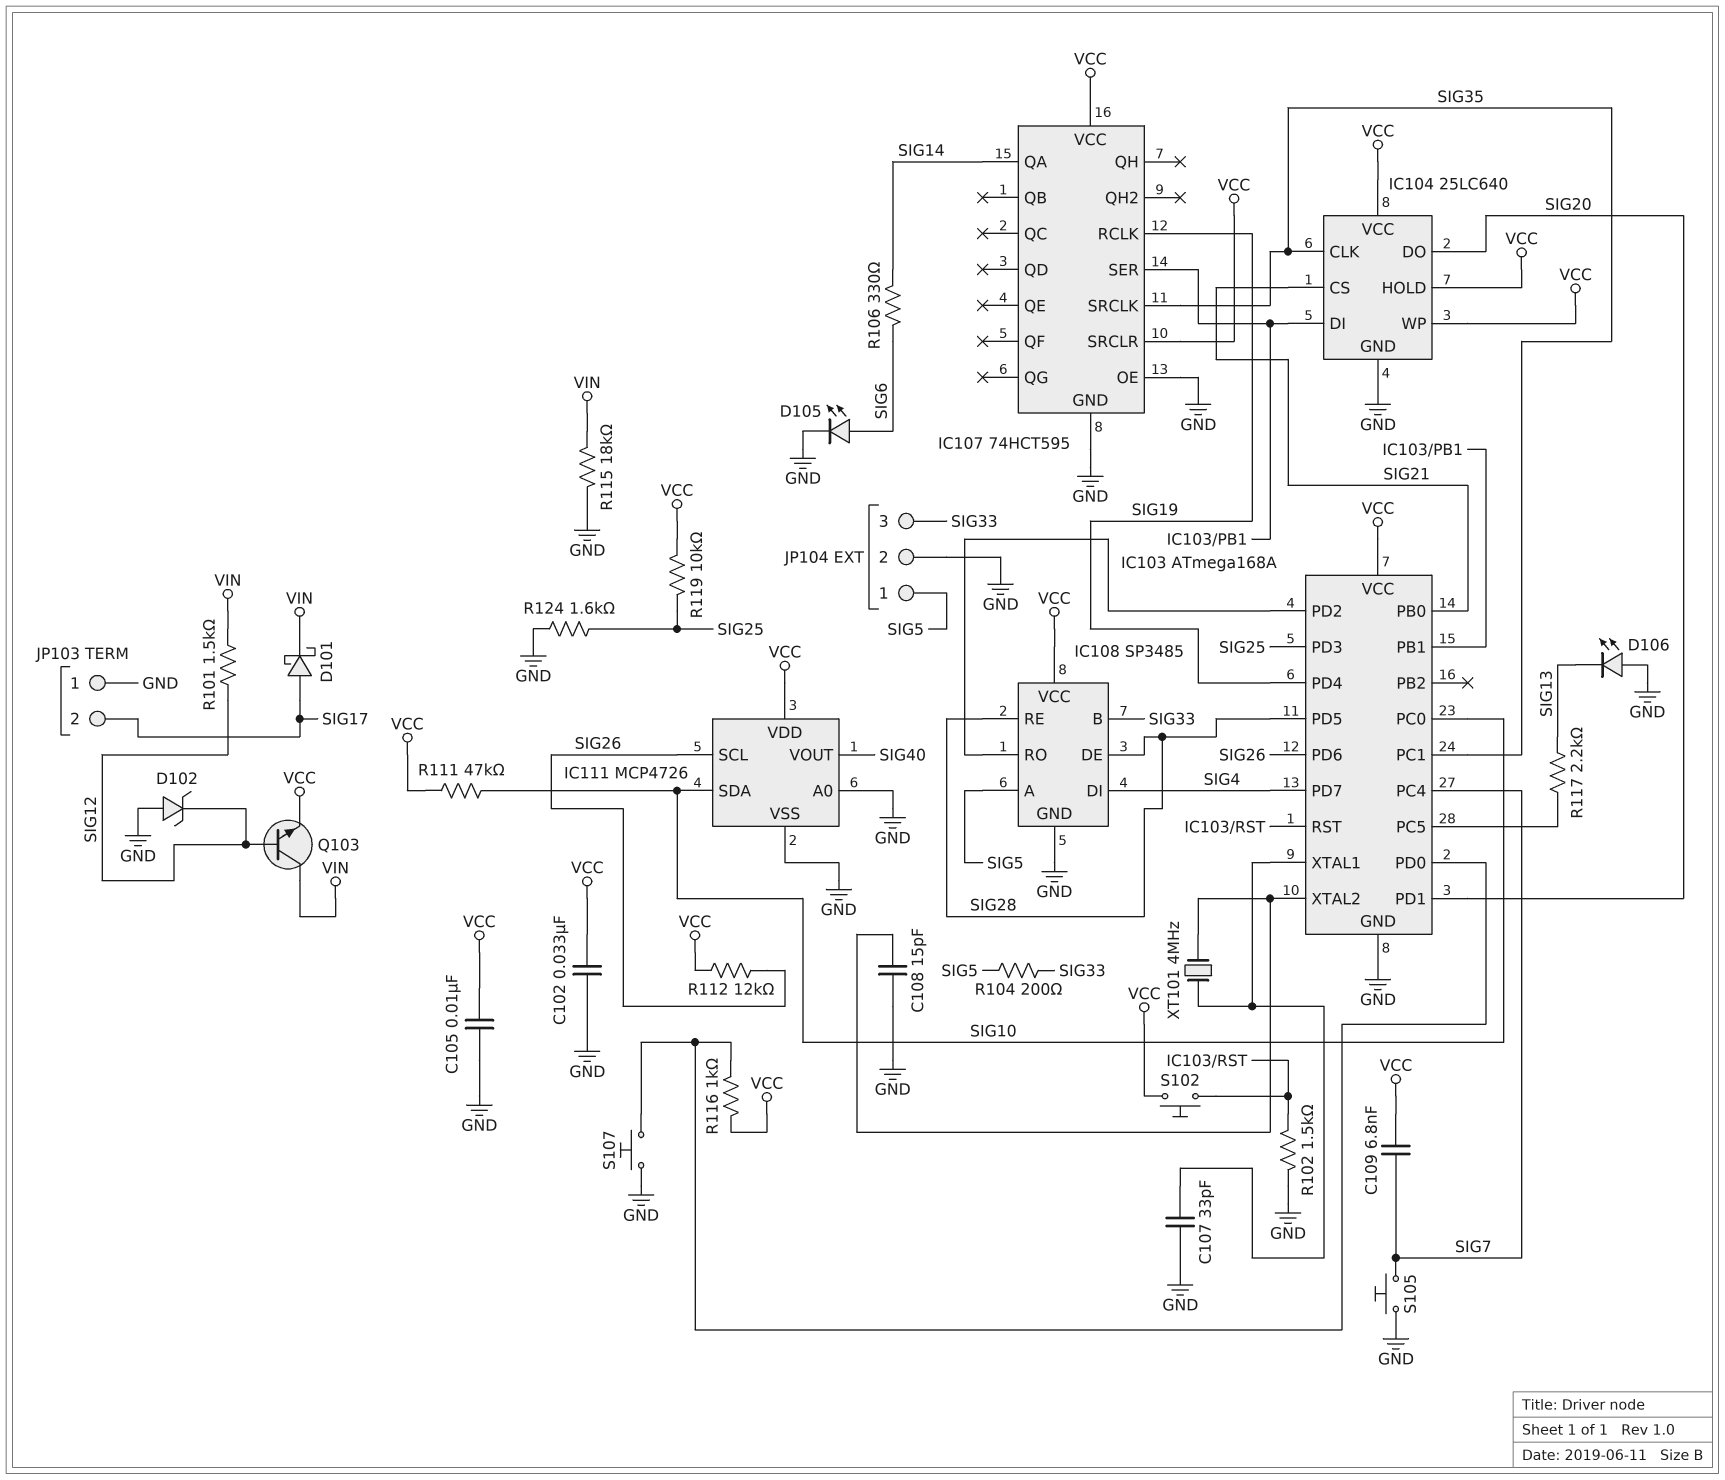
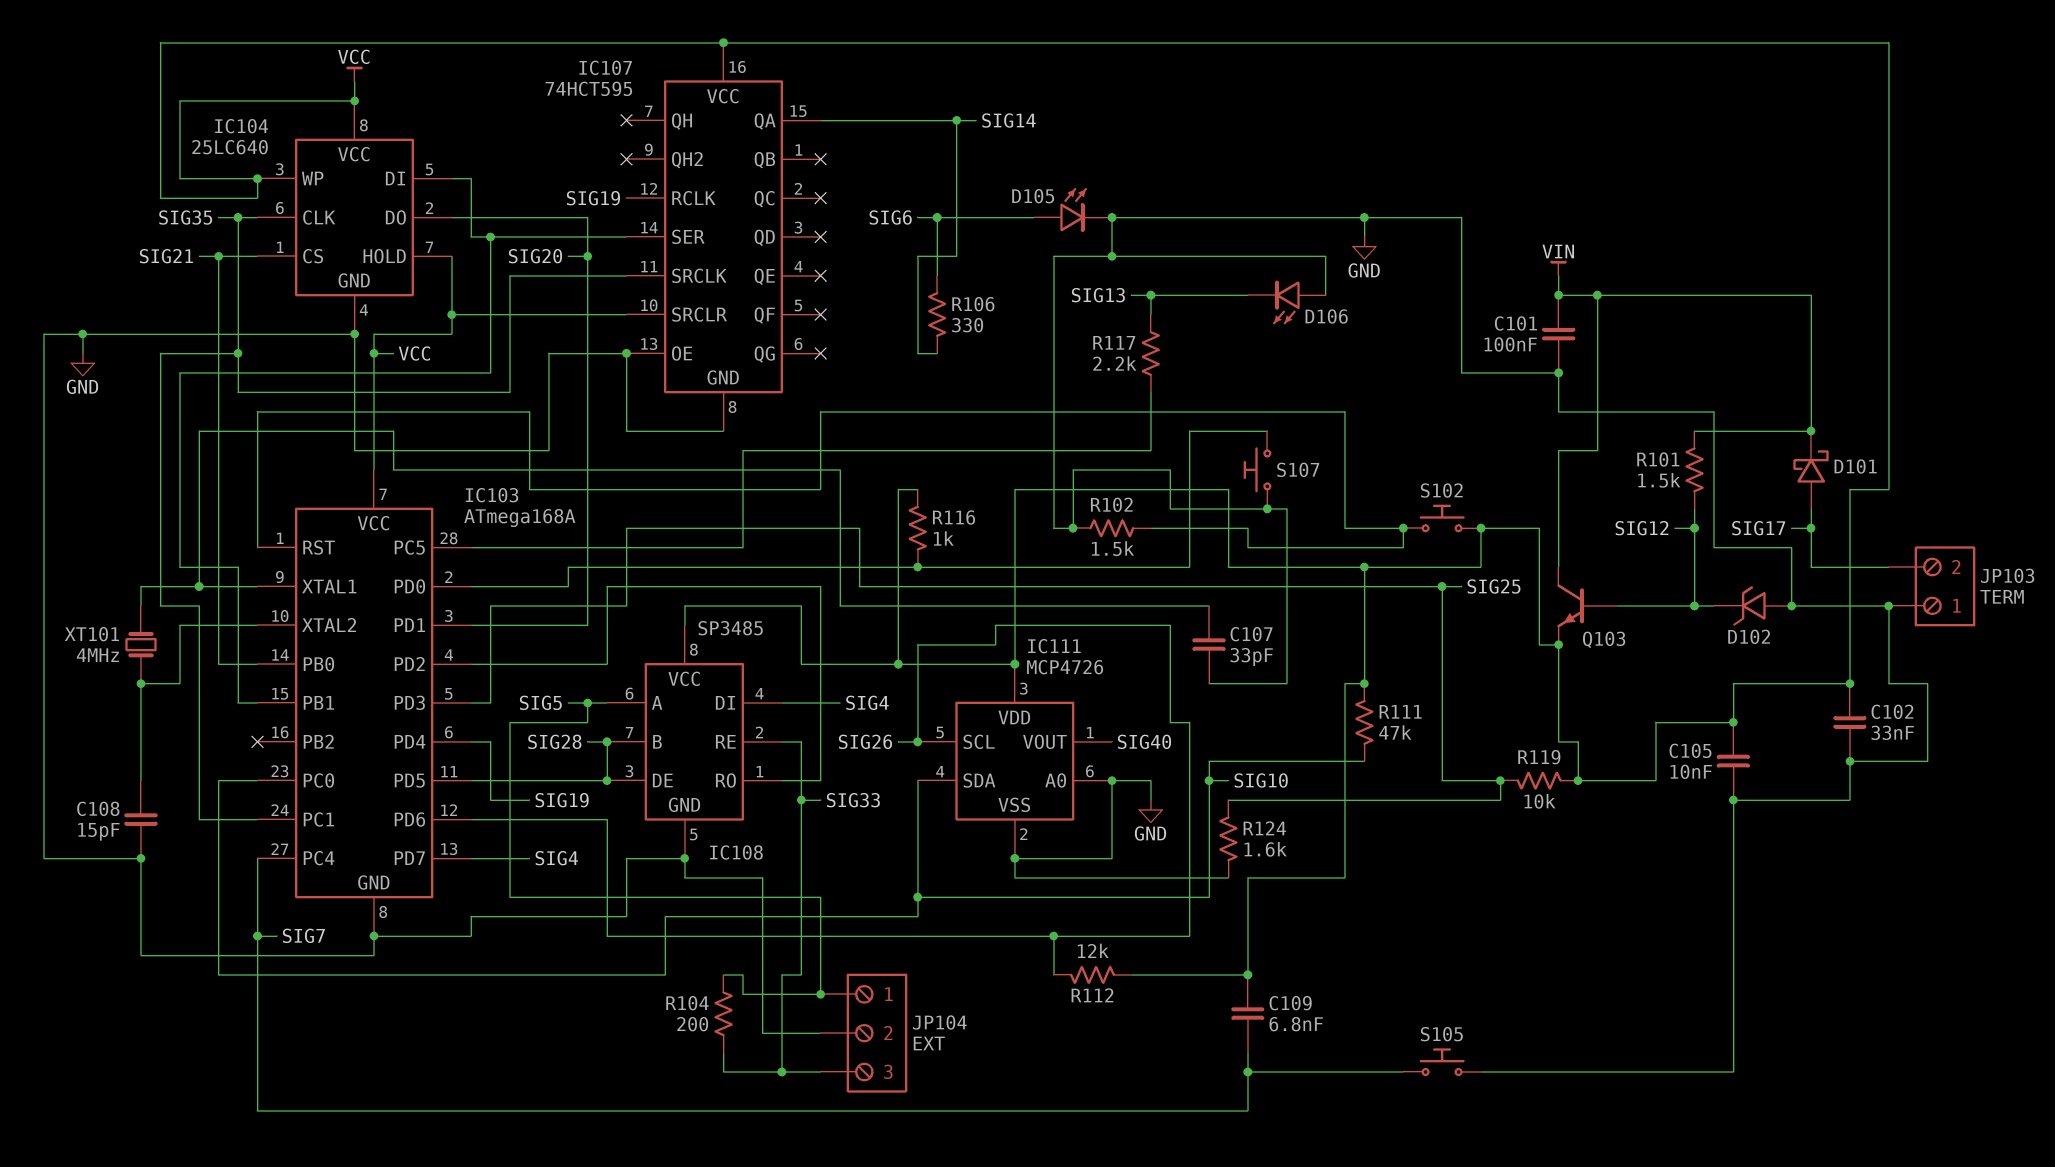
C101: none -> 100nF (GND, VIN)
IC108 pin B: SIG33 -> SIG28
IC108 pin RE: SIG28 -> SIG33
R115: 18k (GND, VIN) -> none

